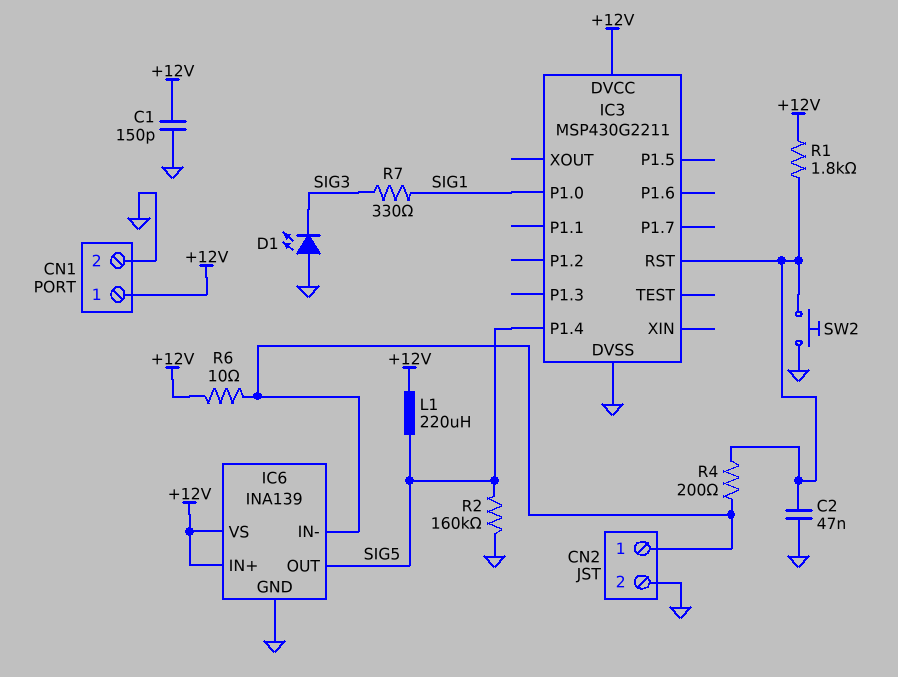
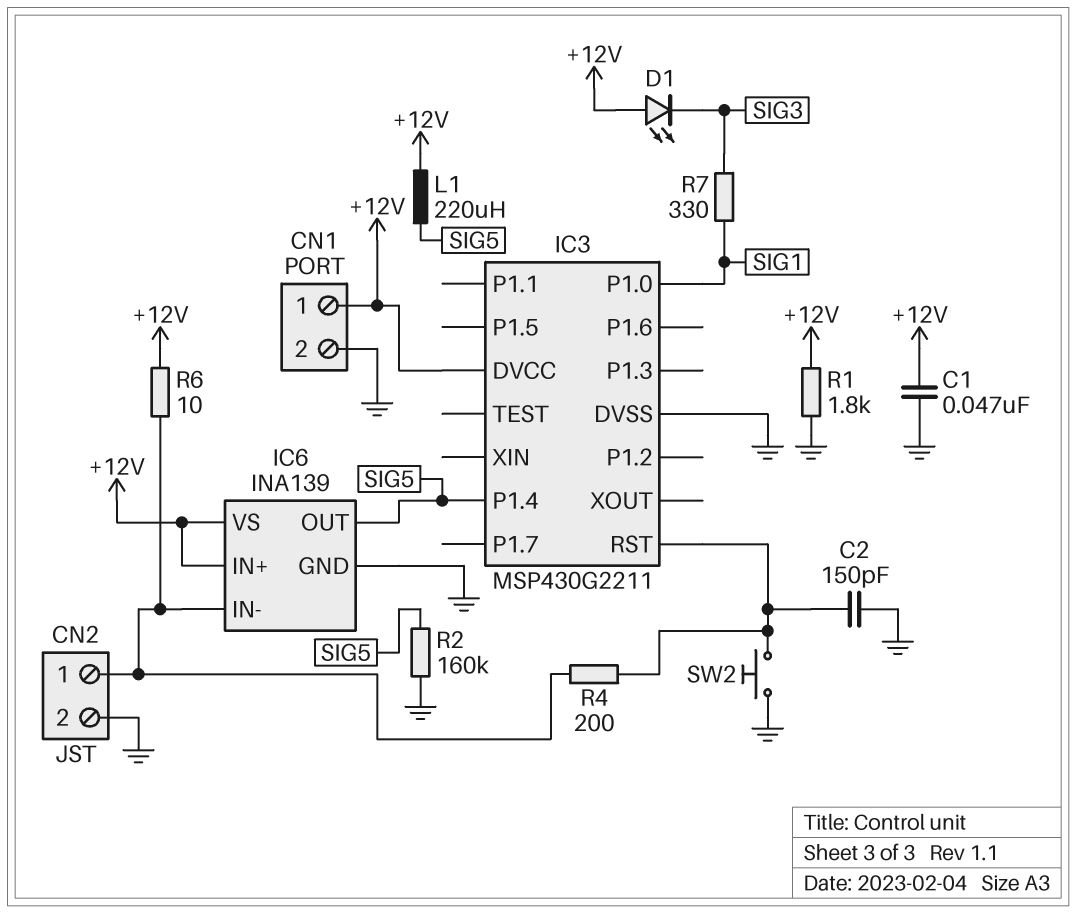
C1: 150pF (+12V, GND) -> 47nF (+12V, GND)
C2: 47nF (GND, IC3/RST) -> 150pF (GND, IC3/RST)
D1: LED (A GND, K SIG3) -> LED (A +12V, K SIG3)
R1: 1.8k (+12V, IC3/RST) -> 1.8k (+12V, GND)

